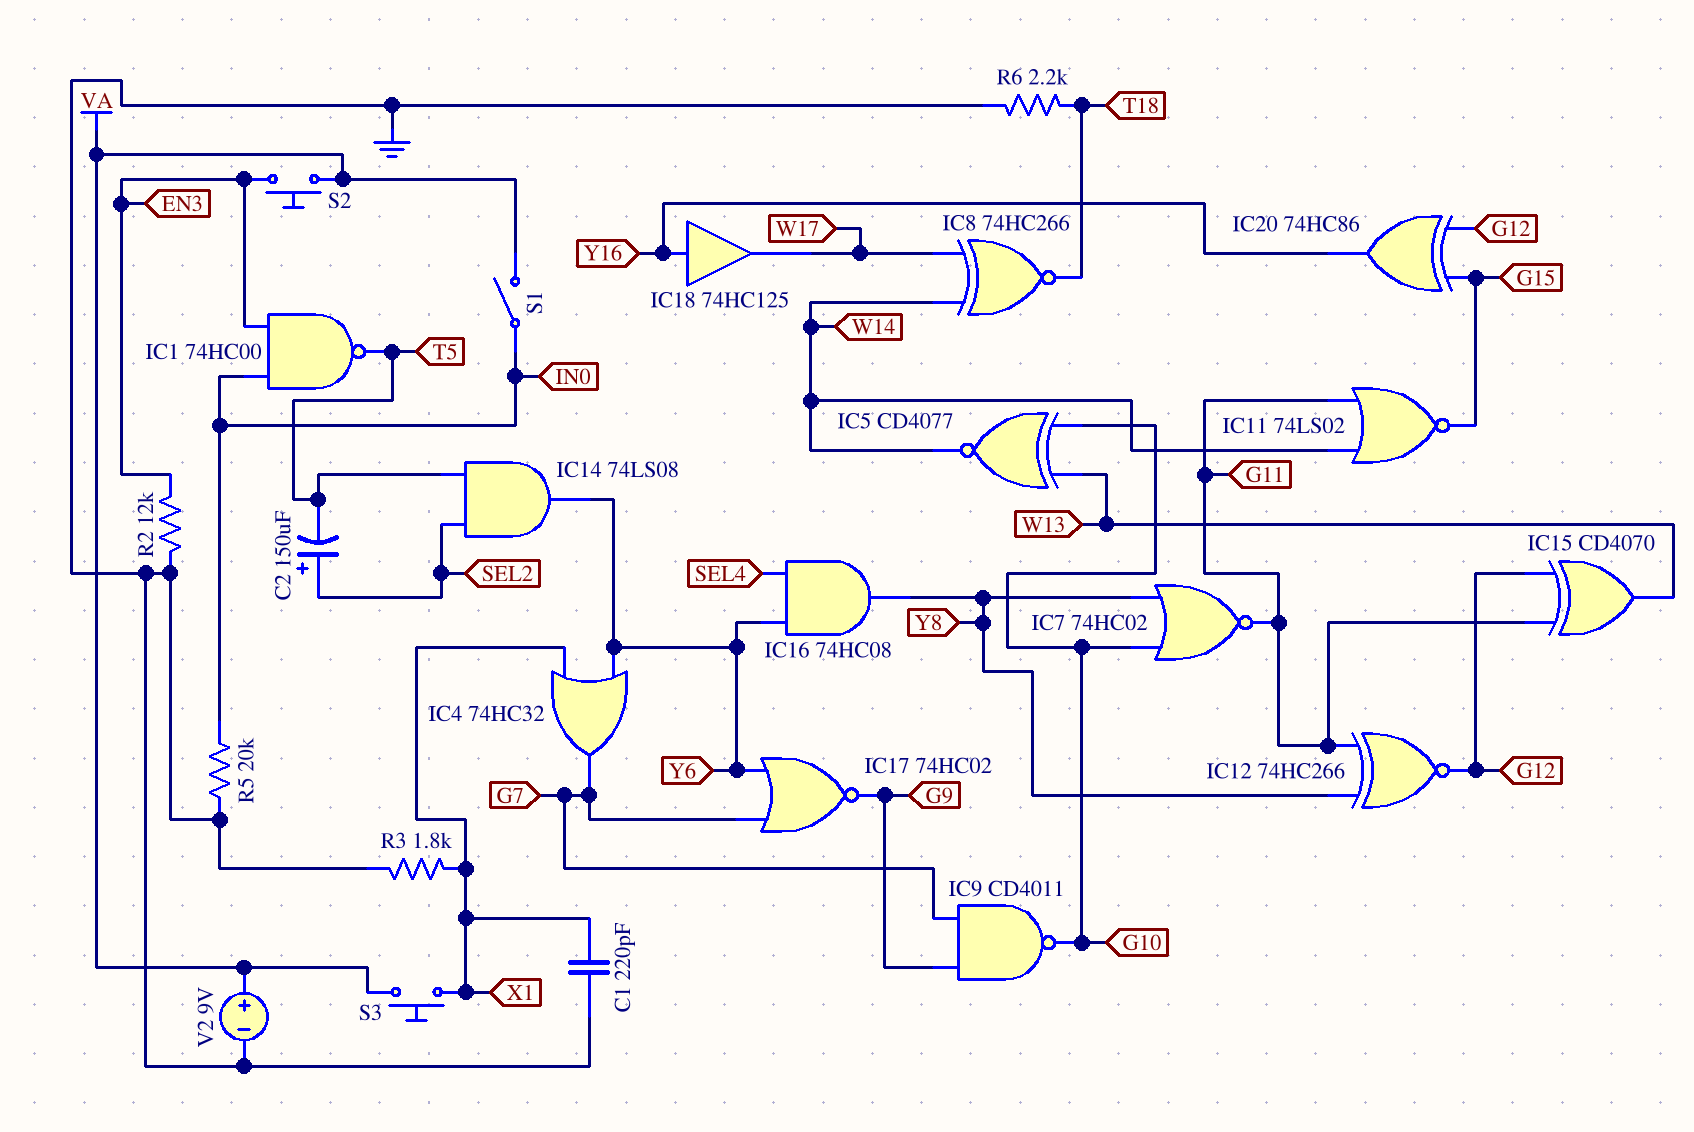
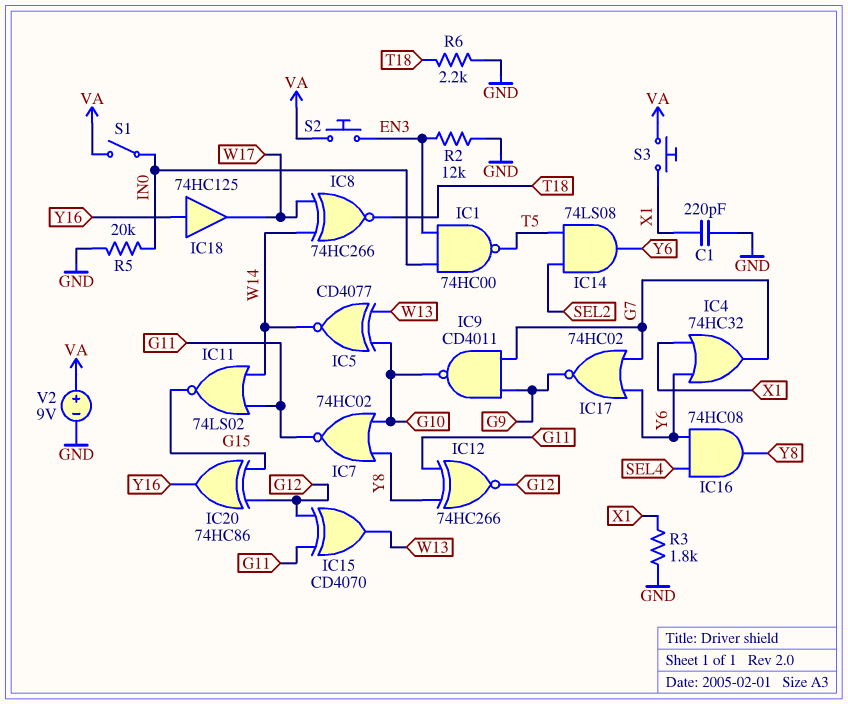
C2: 150uF (plus SEL2, minus T5) -> none

